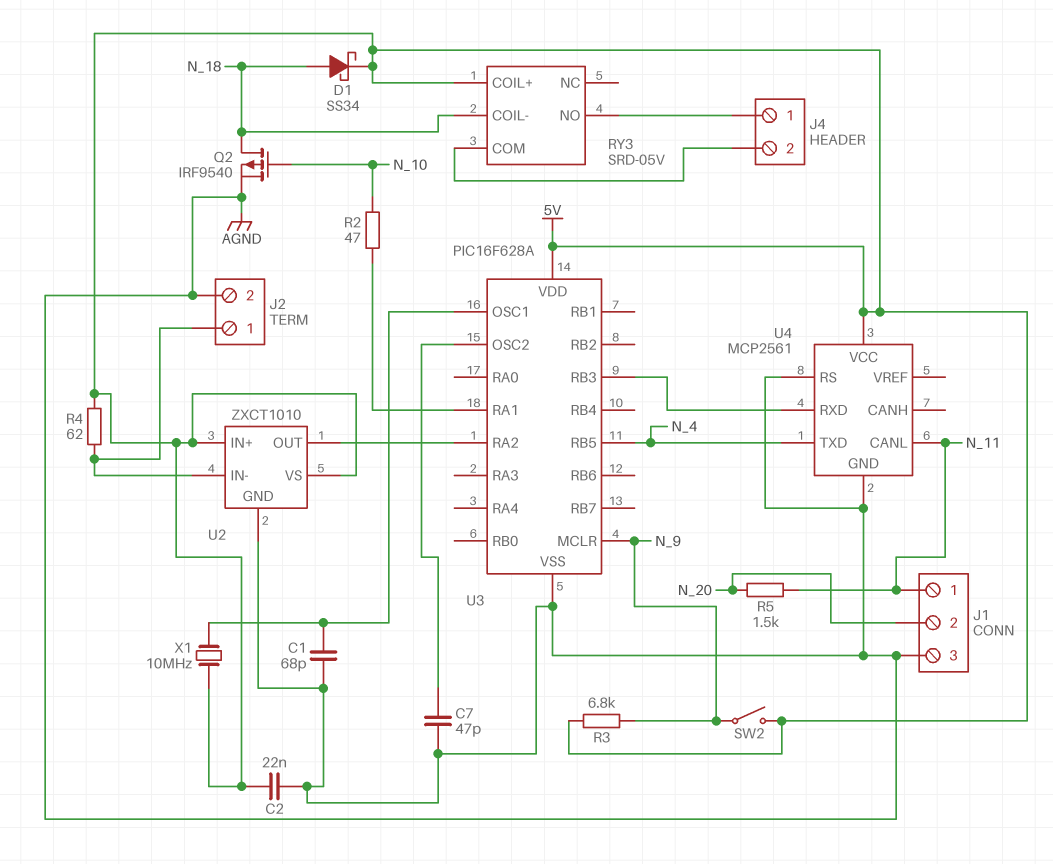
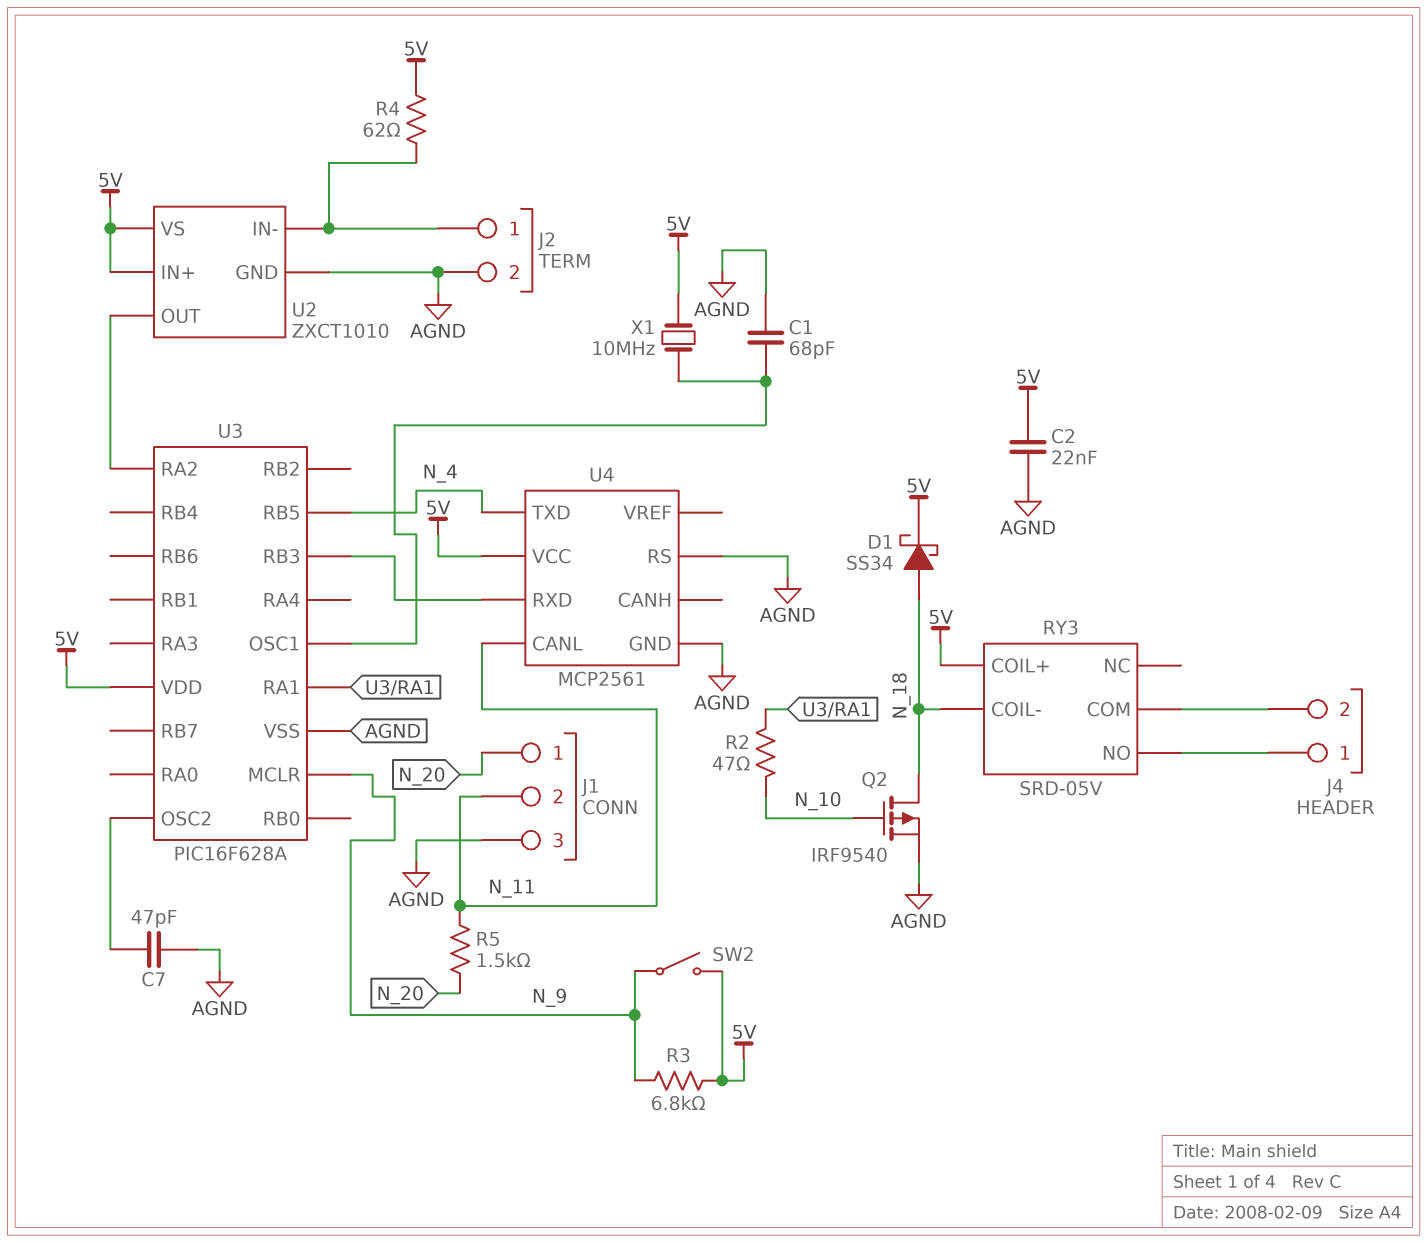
J1 pin 1: N_11 -> N_20
J1 pin 2: N_20 -> N_11

